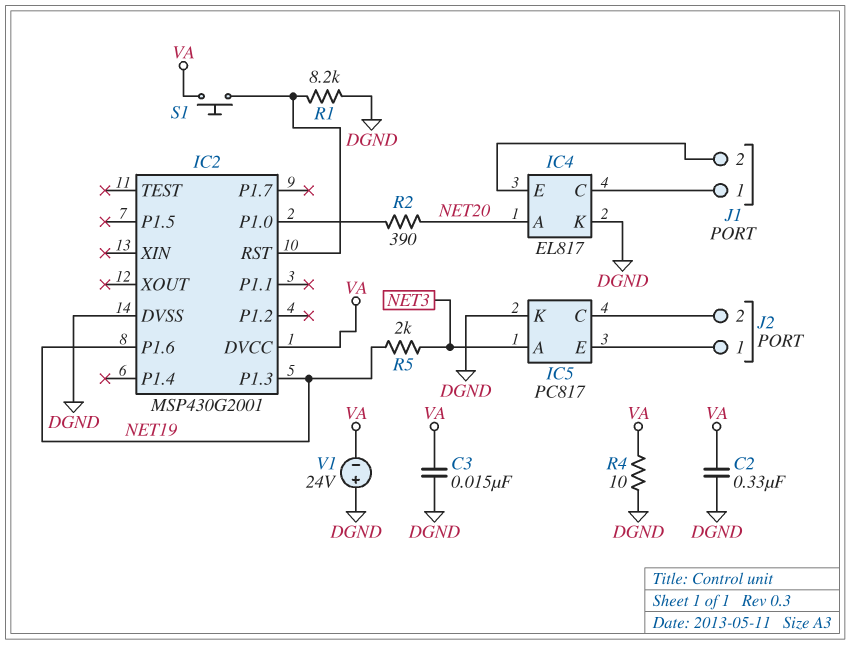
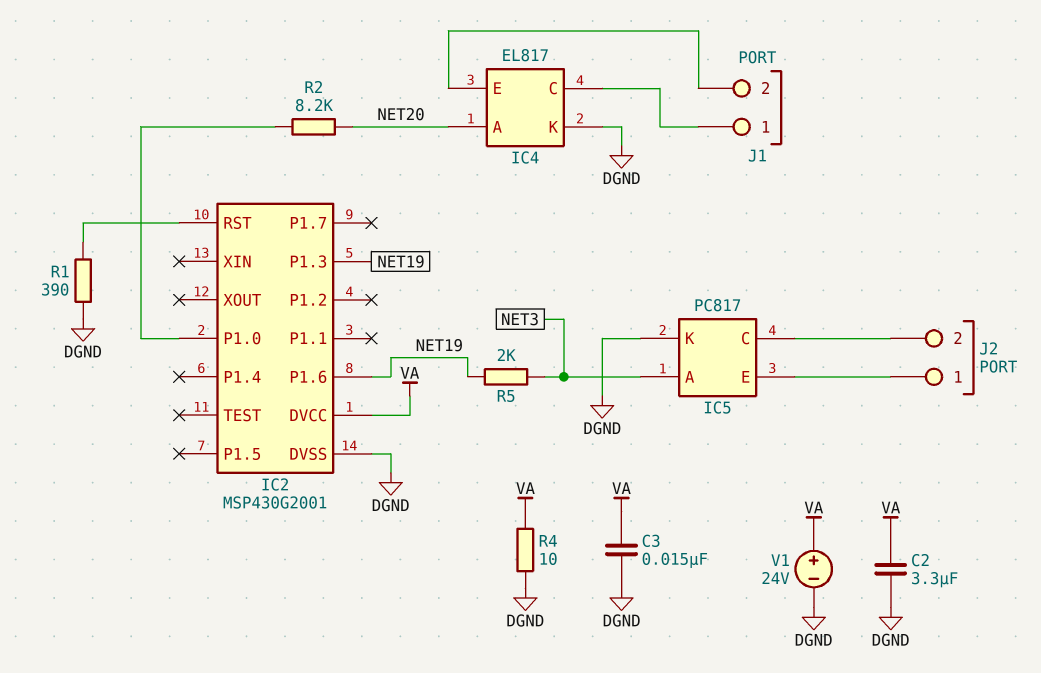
C2: 330nF (DGND, VA) -> 3.3uF (DGND, VA)
R1: 8.2k (DGND, IC2/RST) -> 390 (DGND, IC2/RST)
R2: 390 (IC2/P1.0, NET20) -> 8.2k (IC2/P1.0, NET20)
S1: button (IC2/RST, VA) -> none
V1: 24V (plus DGND, minus VA) -> 24V (plus VA, minus DGND)

